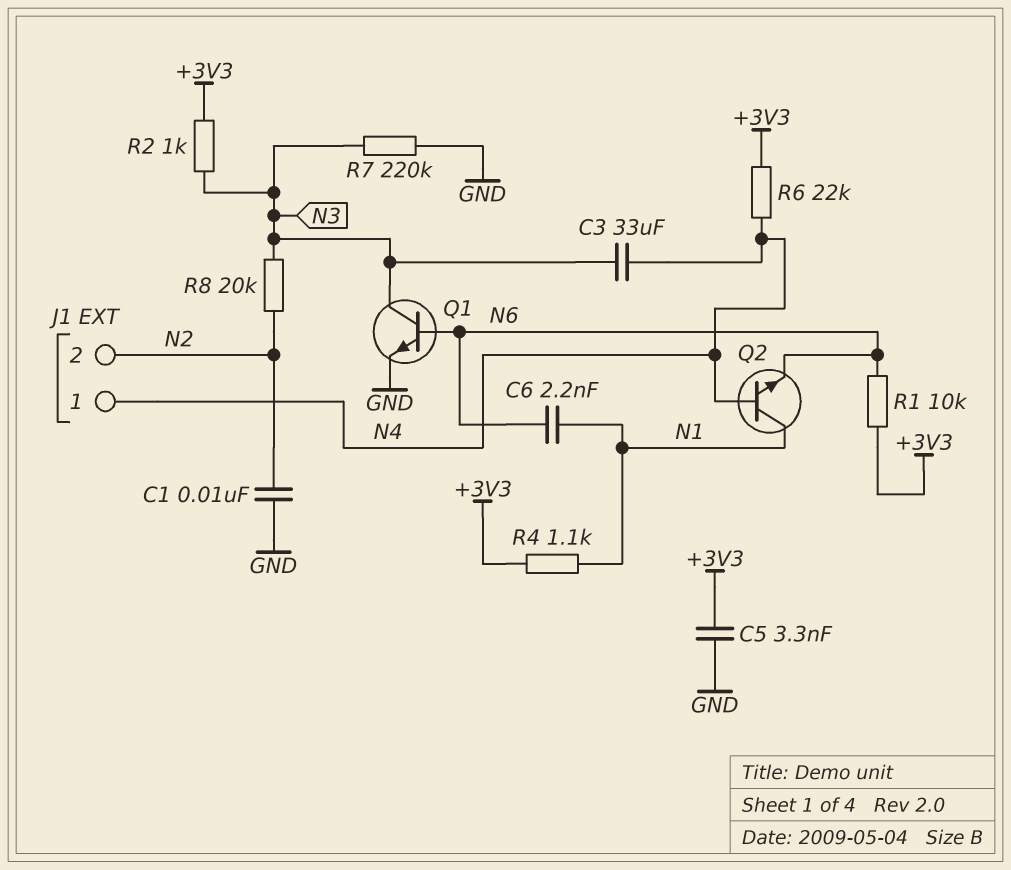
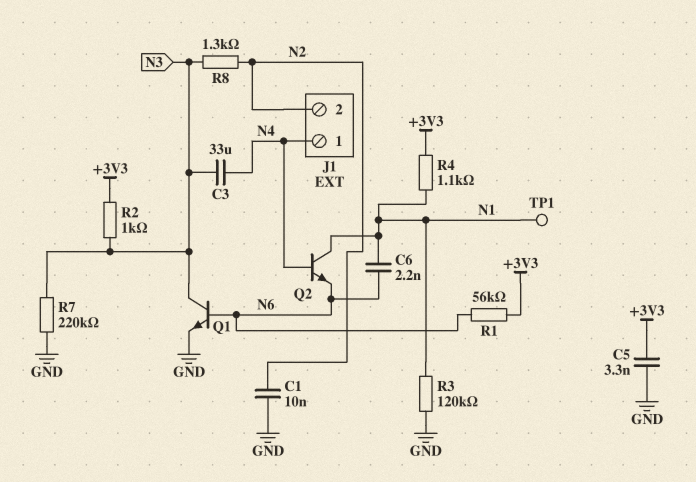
R1: 10k (+3V3, N6) -> 56k (+3V3, N6)
R3: none -> 120k (GND, N1)
R6: 22k (+3V3, N4) -> none
R8: 20k (N2, N3) -> 1.3k (N2, N3)
TP1: none -> test point (N1)

